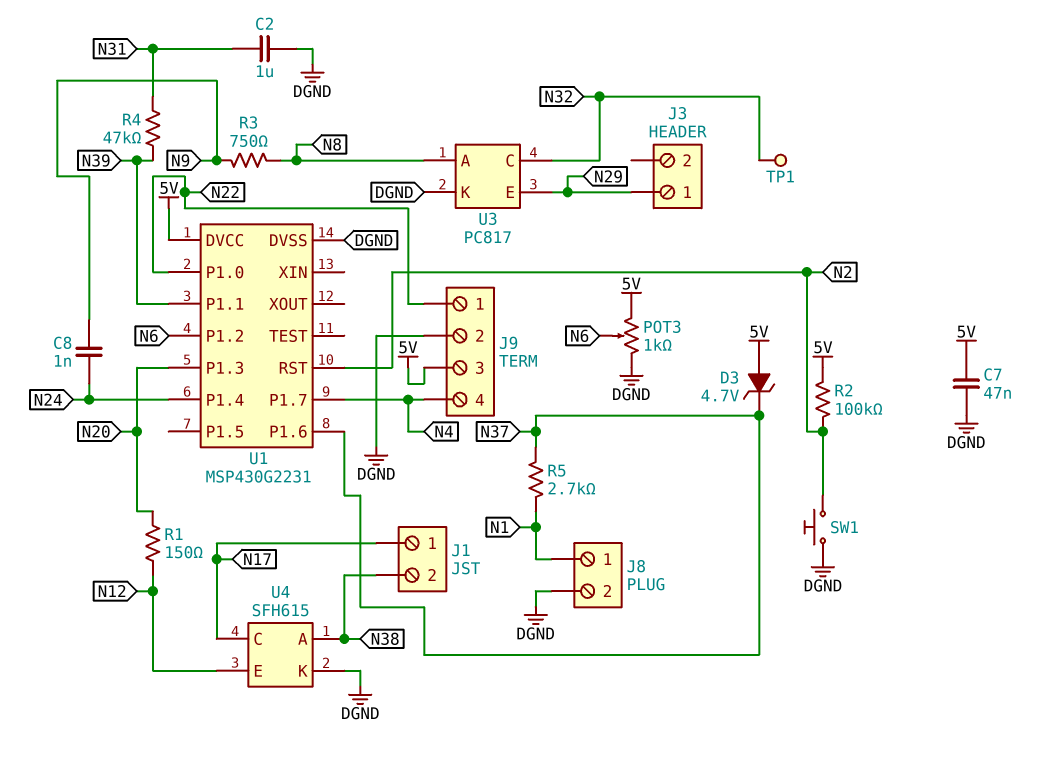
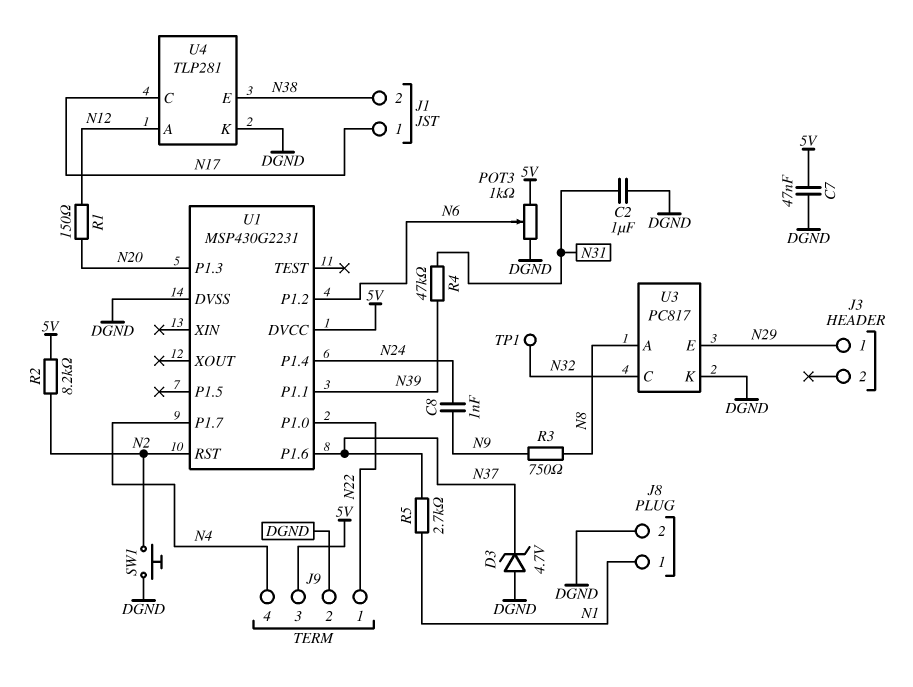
D3: zener 4.7V (A 5V, K N37) -> zener 4.7V (A DGND, K N37)
R2: 100k (5V, N2) -> 8.2k (5V, N2)
U4: SFH615 -> TLP281
U4 pin A: N38 -> N12
U4 pin E: N12 -> N38

